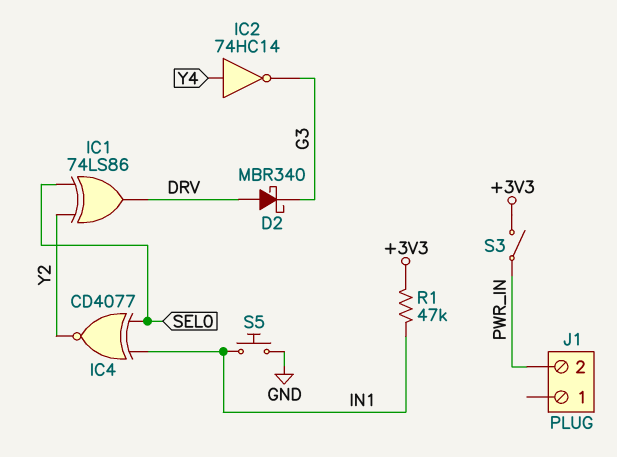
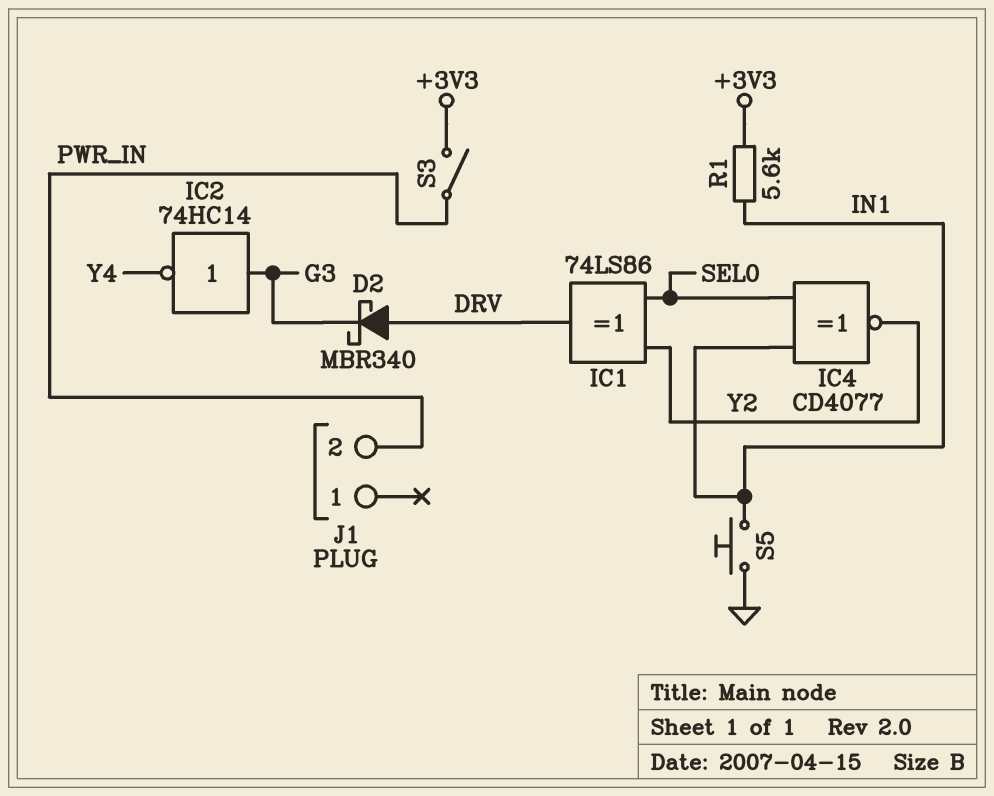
IC2: NOT 74HC14 (in Y4, out G3) -> NOT 74HC14 (in G3, out Y4)
R1: 47k (+3V3, IN1) -> 5.6k (+3V3, IN1)

